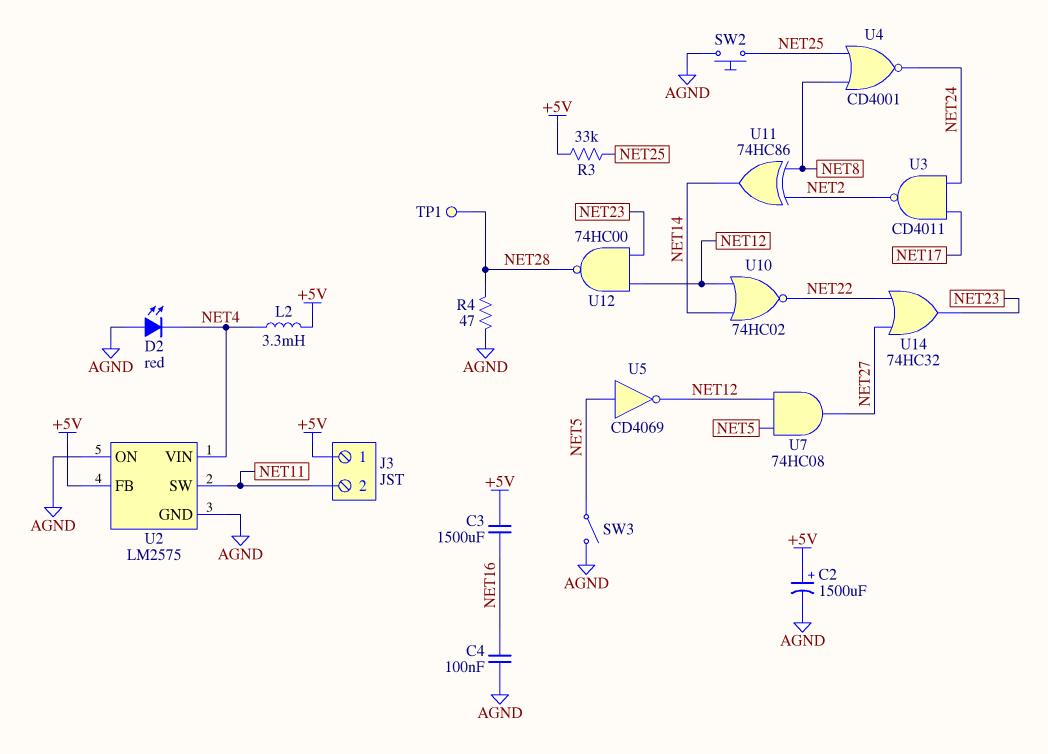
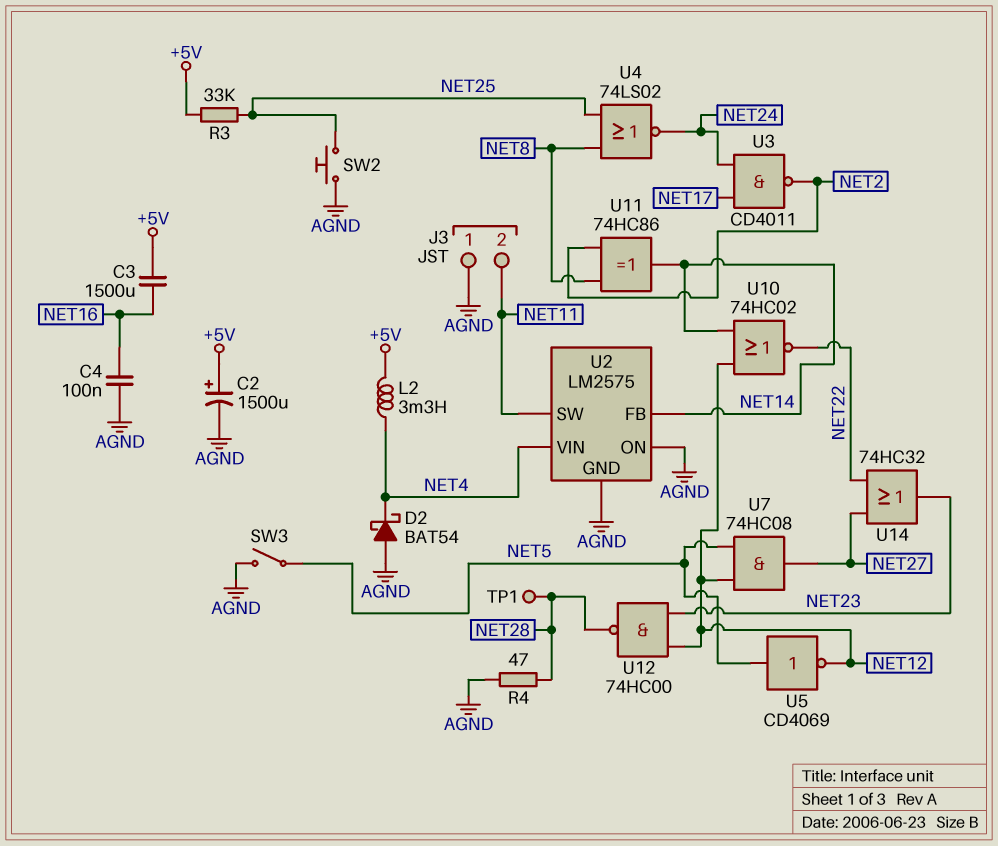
D2: LED red (A AGND, K NET4) -> schottky BAT54 (A AGND, K NET4)
J3 pin 1: +5V -> AGND
U2 pin FB: +5V -> NET14
U4: NOR CD4001 (in NET8, in NET25, out NET24) -> NOR 74LS02 (in NET8, in NET25, out NET24)

